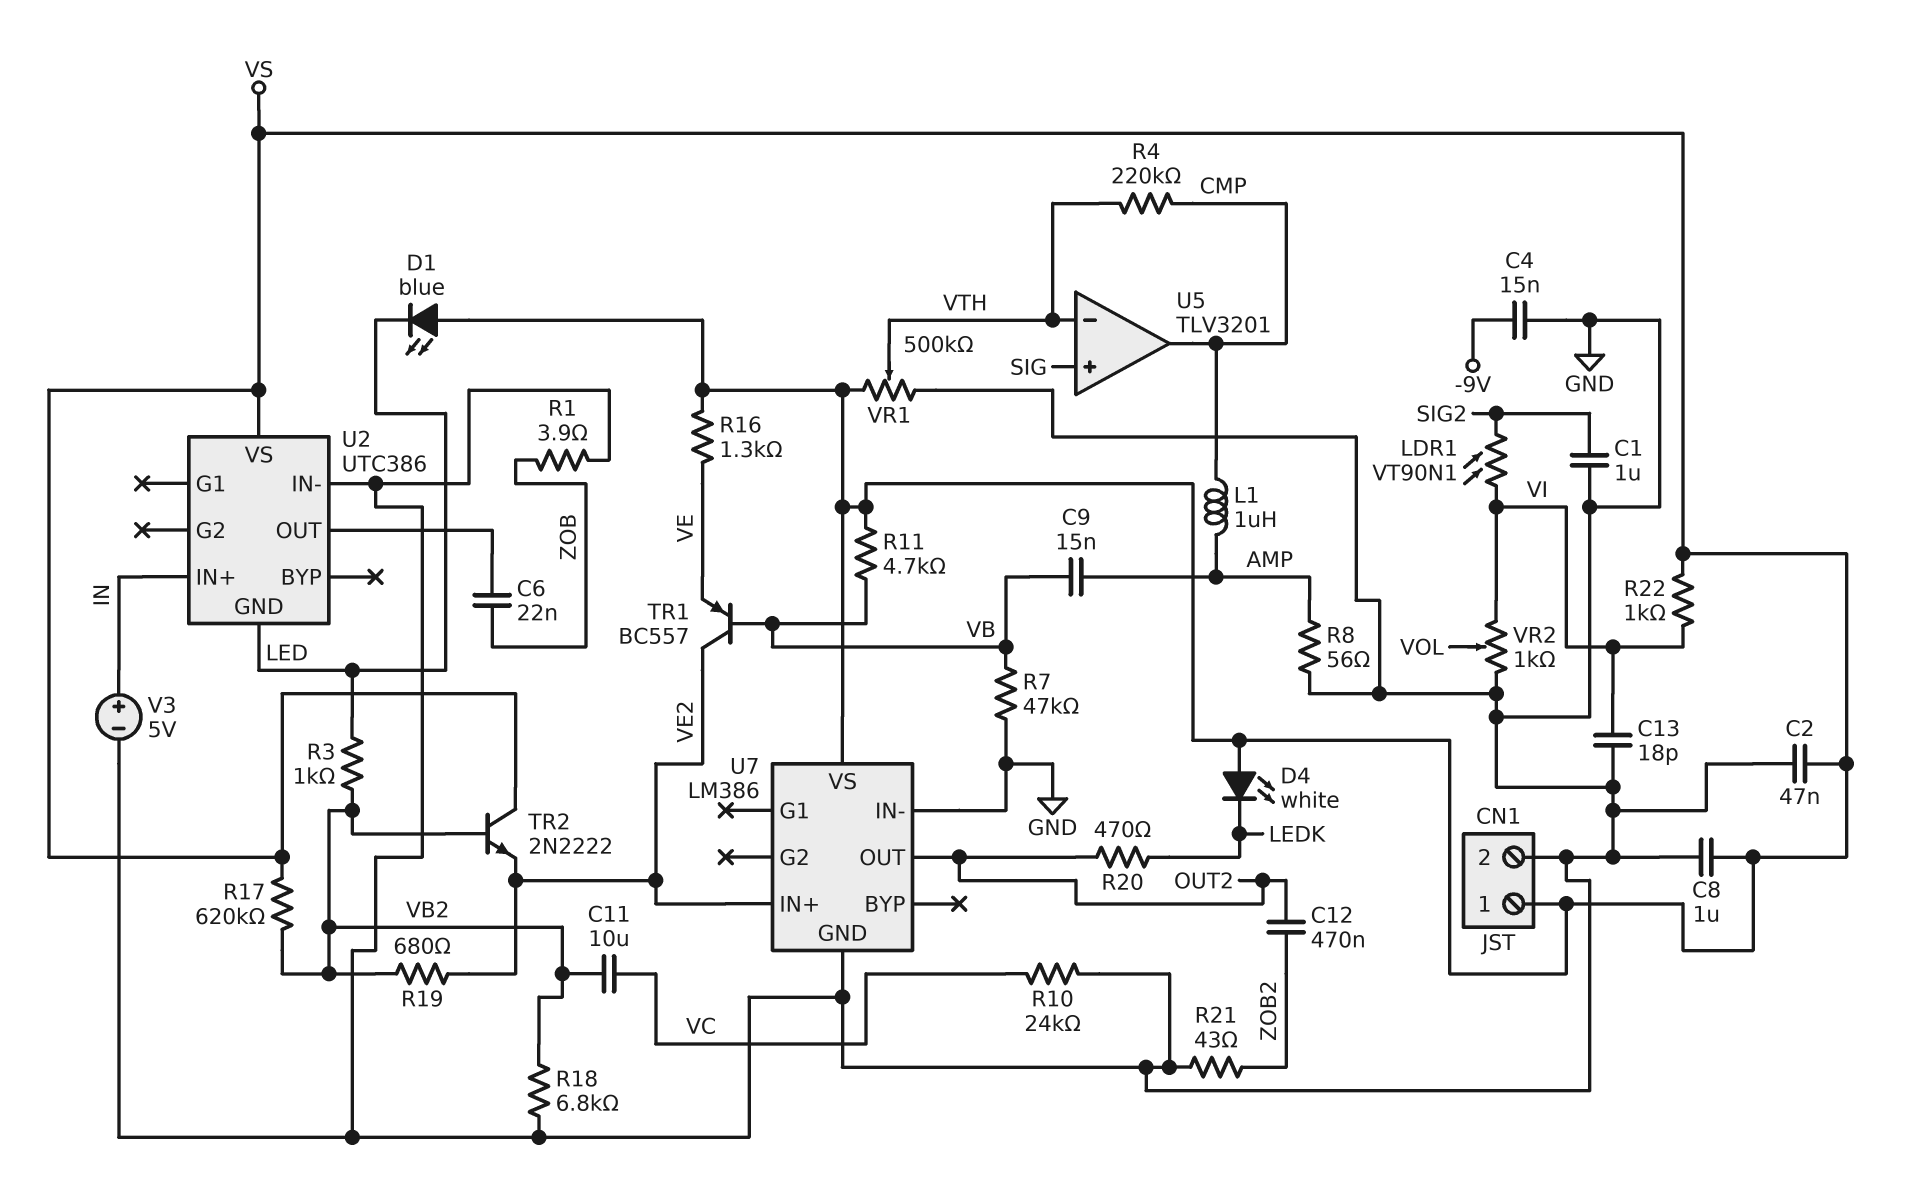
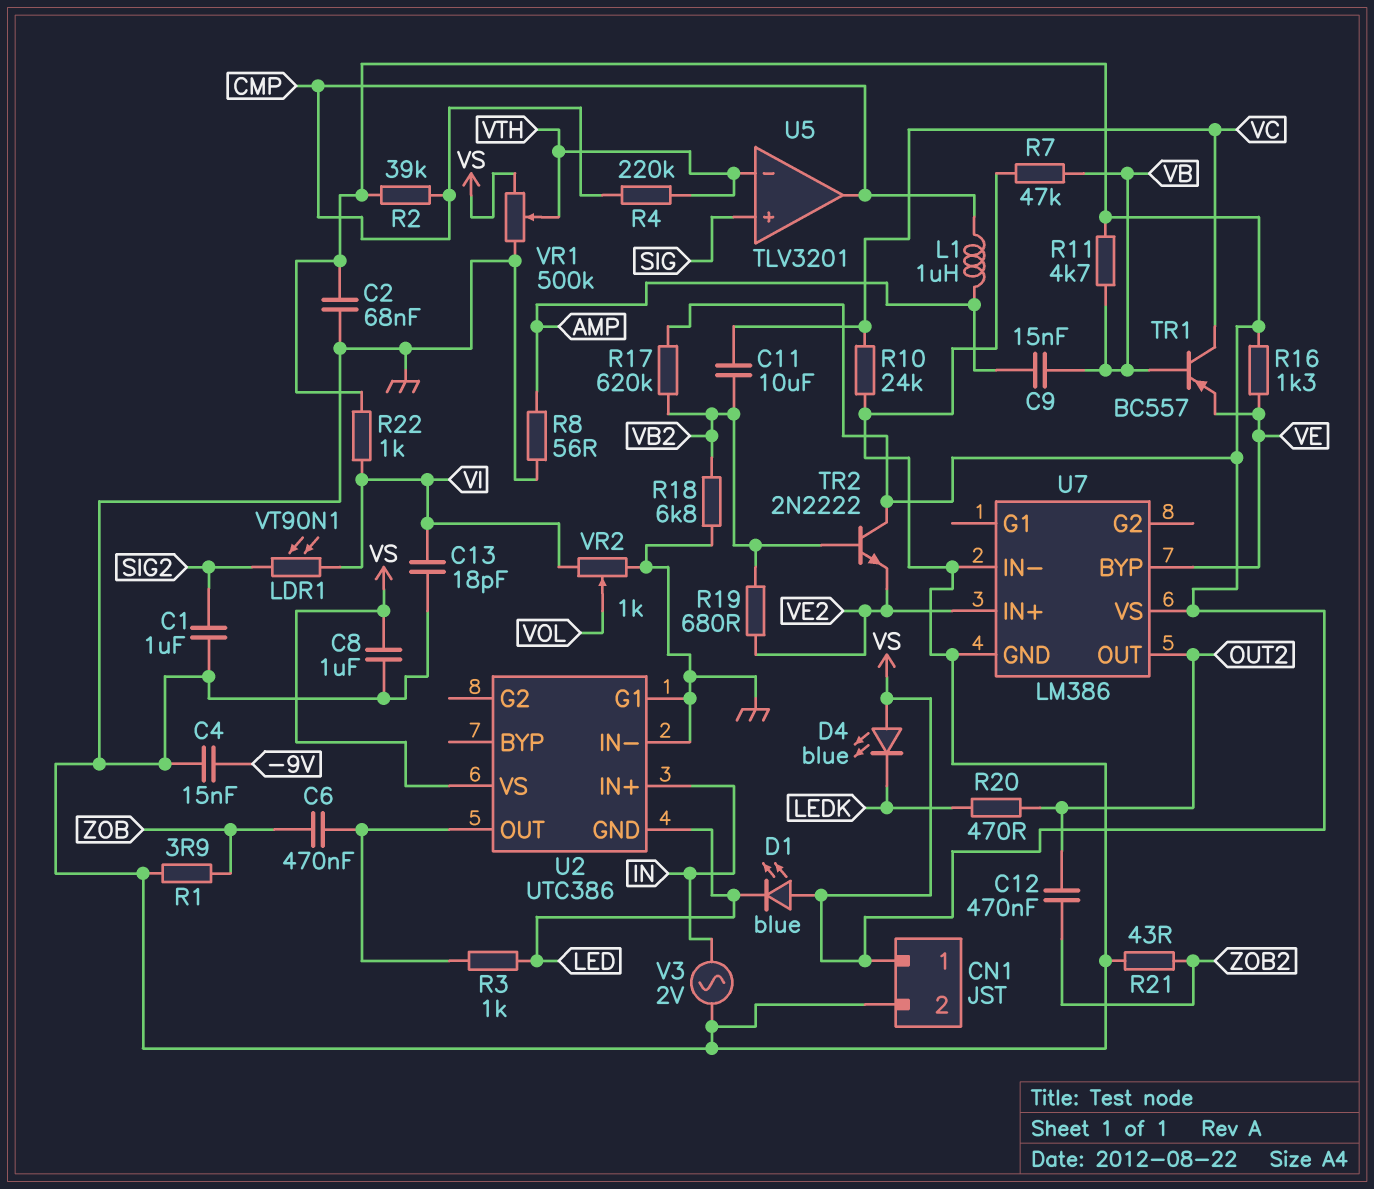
C2: 47nF (GND, VS) -> 68nF (GND, VS)
C6: 22nF (U2/OUT, ZOB) -> 470nF (U2/OUT, ZOB)
D4: LED white (A VS, K LEDK) -> LED blue (A VS, K LEDK)
R2: none -> 39k (CMP, VS)
R3: 1k (LED, VB2) -> 1k (LED, U2/OUT)
TR1: PNP BC557 (B VB, C VE2, E VE) -> PNP BC557 (B VB, C VC, E VE)
U2 pin G1: none -> GND
U7 pin BYP: none -> VE
V3: 5V (plus IN, minus GND) -> AC 2V (GND, IN)

